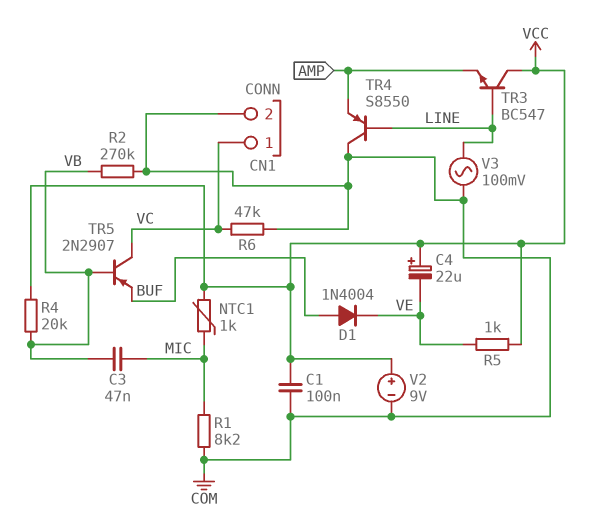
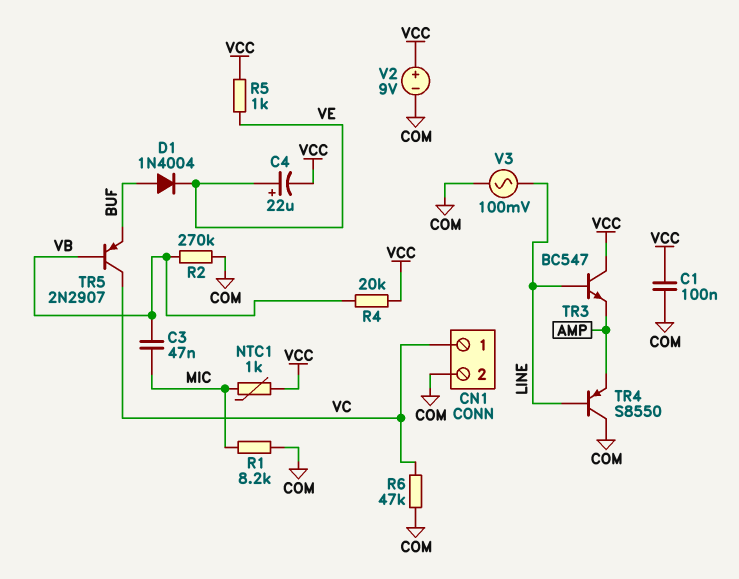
C4: 22uF (plus VCC, minus VE) -> 22uF (plus VE, minus VCC)

